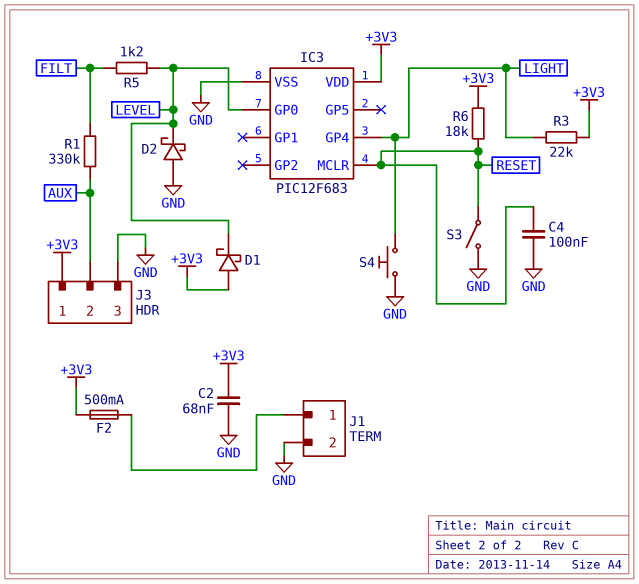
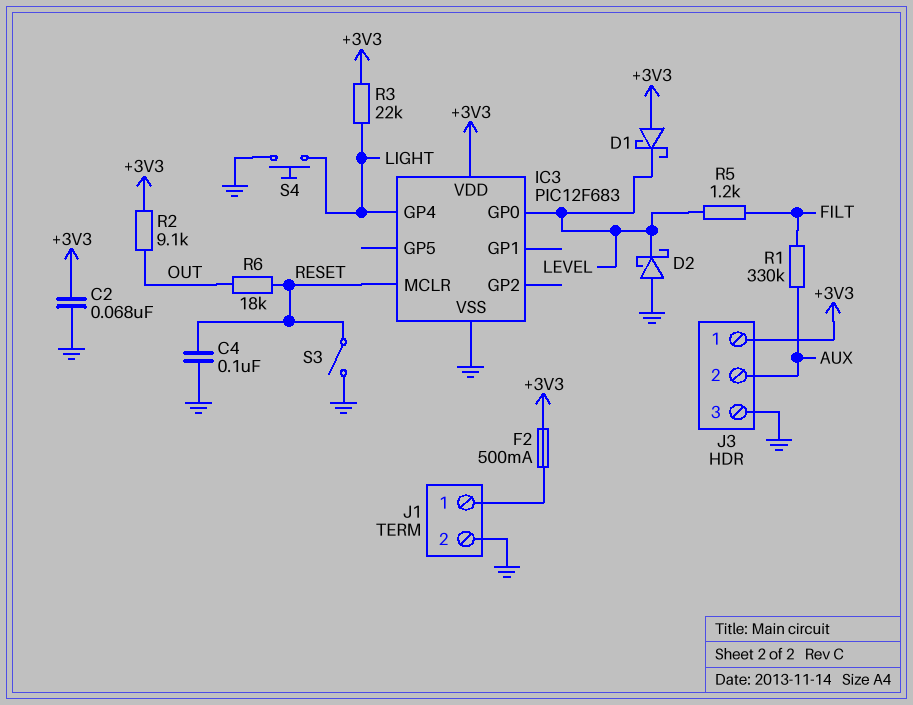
R2: none -> 9.1k (+3V3, OUT)
R6: 18k (+3V3, RESET) -> 18k (OUT, RESET)

